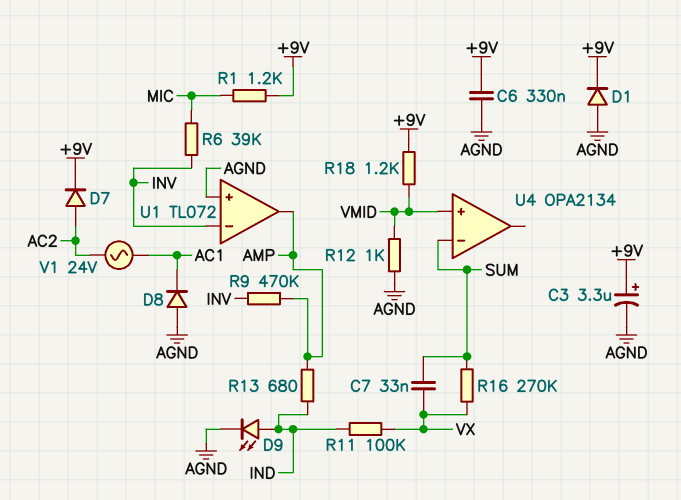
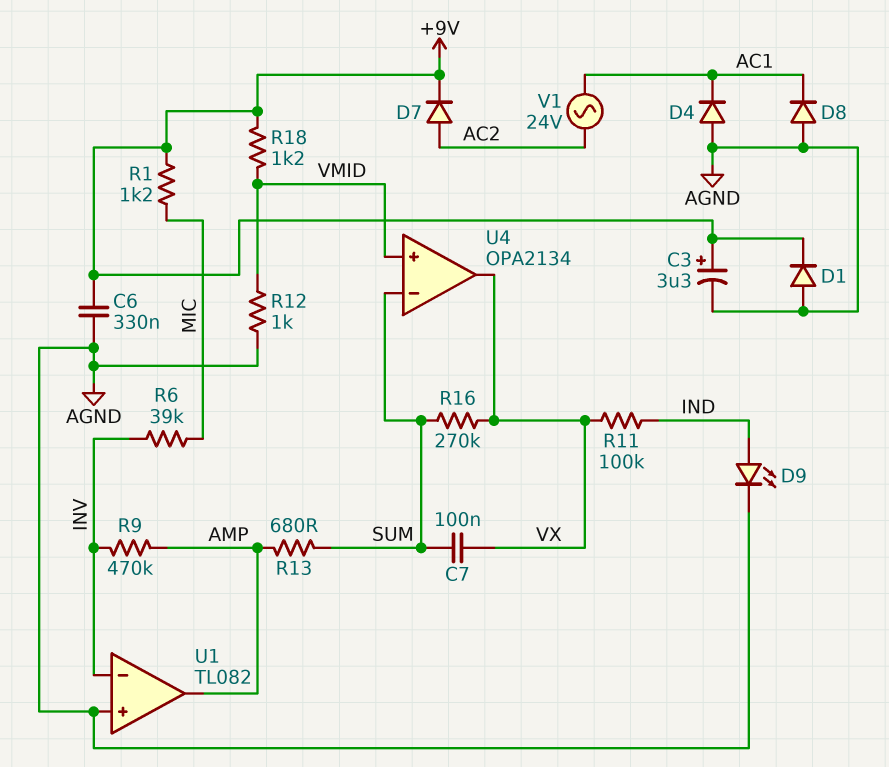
C7: 33nF (SUM, VX) -> 100nF (SUM, VX)
D4: none -> diode (A AGND, K AC1)
R13: 680 (AMP, IND) -> 680 (AMP, SUM)
U1: TL072 -> TL082
U4 pin out: none -> VX

